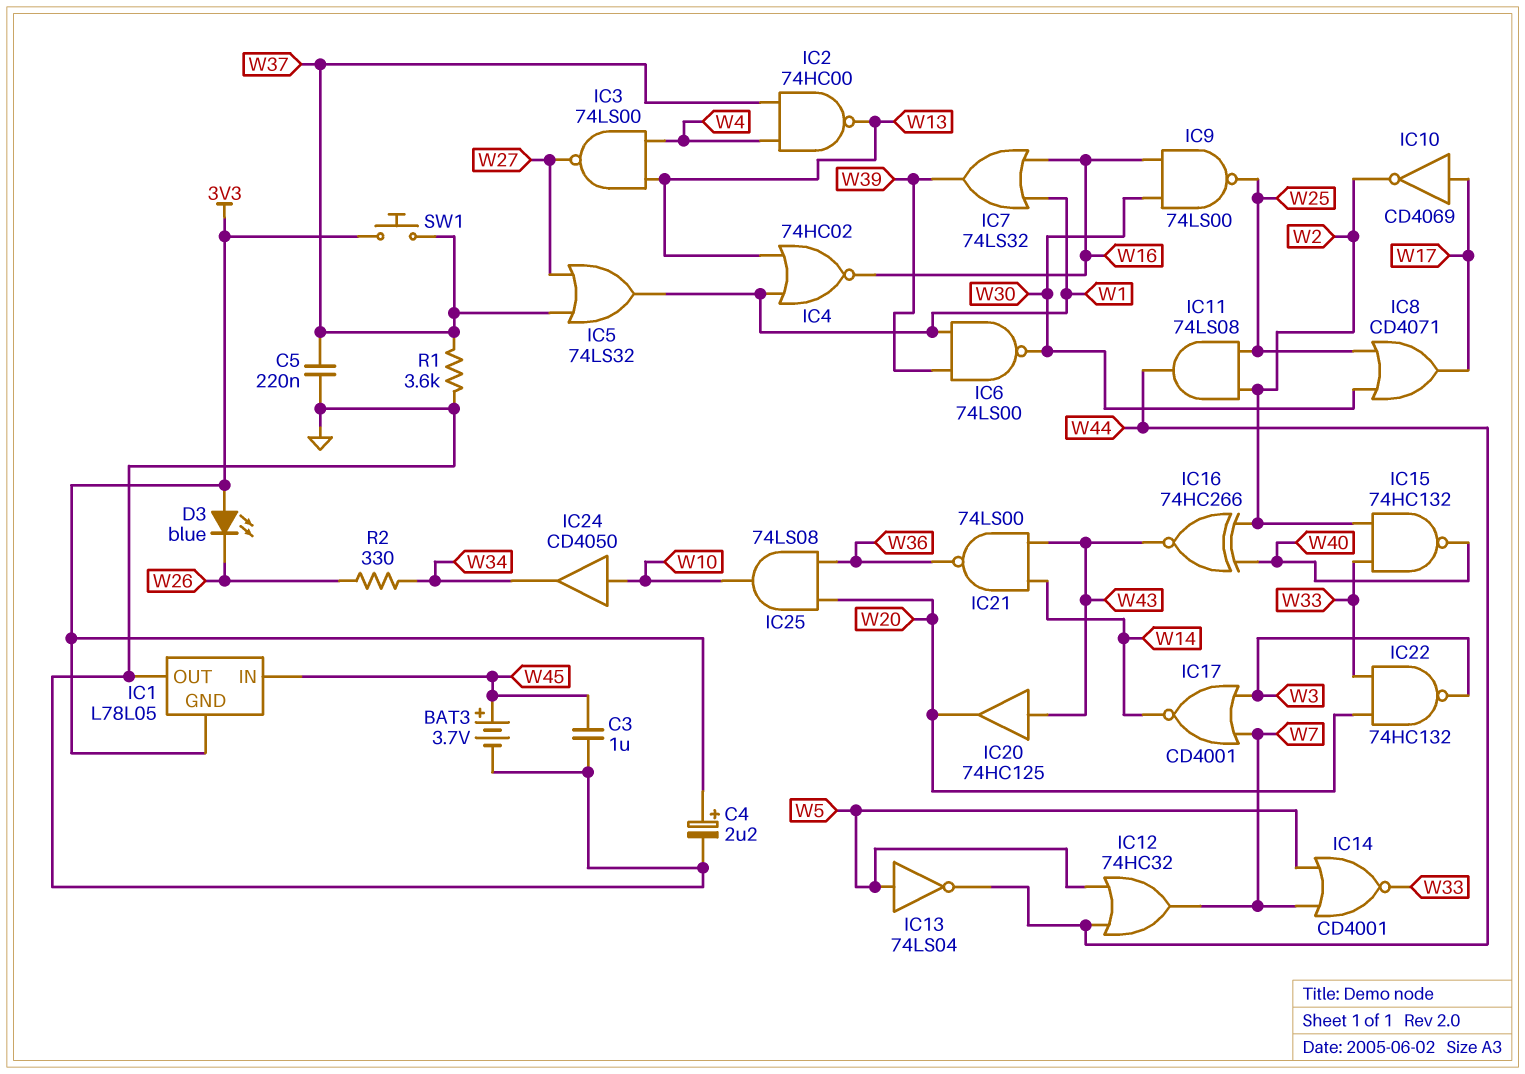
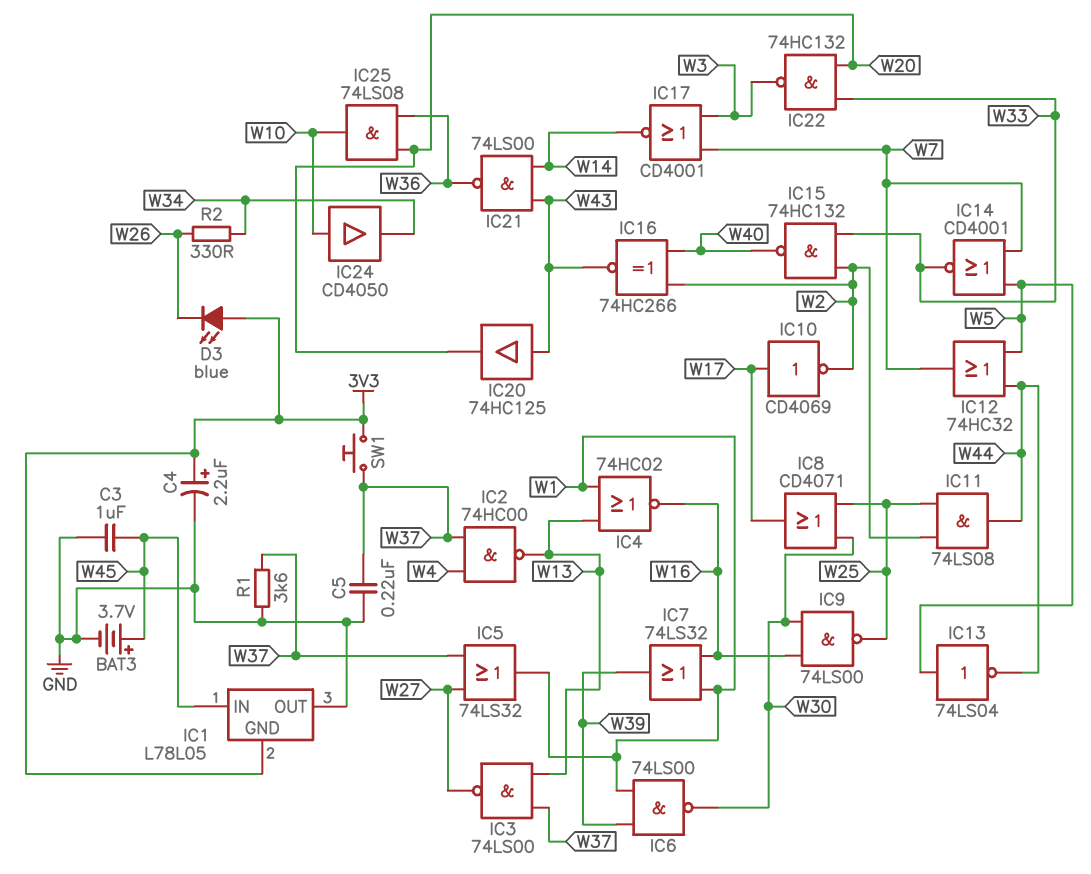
IC3: NAND 74LS00 (in W4, in W13, out W27) -> NAND 74LS00 (in W13, in W37, out W27)

